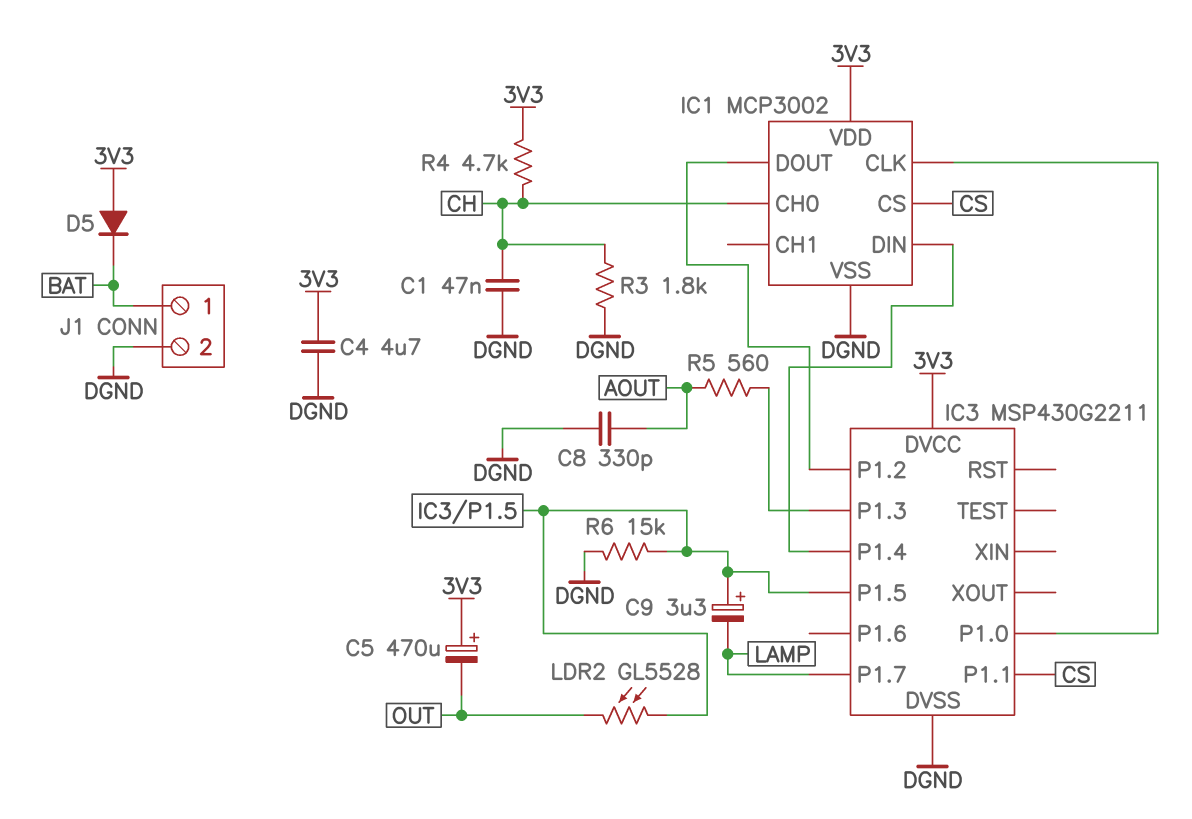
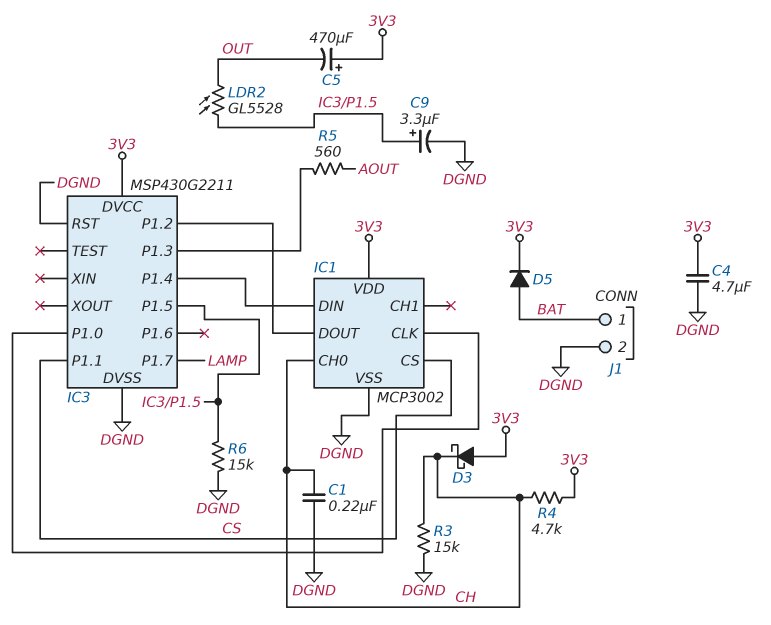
C1: 47nF (CH, DGND) -> 220nF (CH, DGND)
C8: 330pF (AOUT, DGND) -> none
C9: 3.3uF (plus IC3/P1.5, minus LAMP) -> 3.3uF (plus IC3/P1.5, minus DGND)
D3: none -> schottky (A 3V3, K CH)
D5: diode (A 3V3, K BAT) -> diode (A BAT, K 3V3)
IC3 pin RST: none -> DGND
R3: 1.8k (CH, DGND) -> 15k (CH, DGND)

